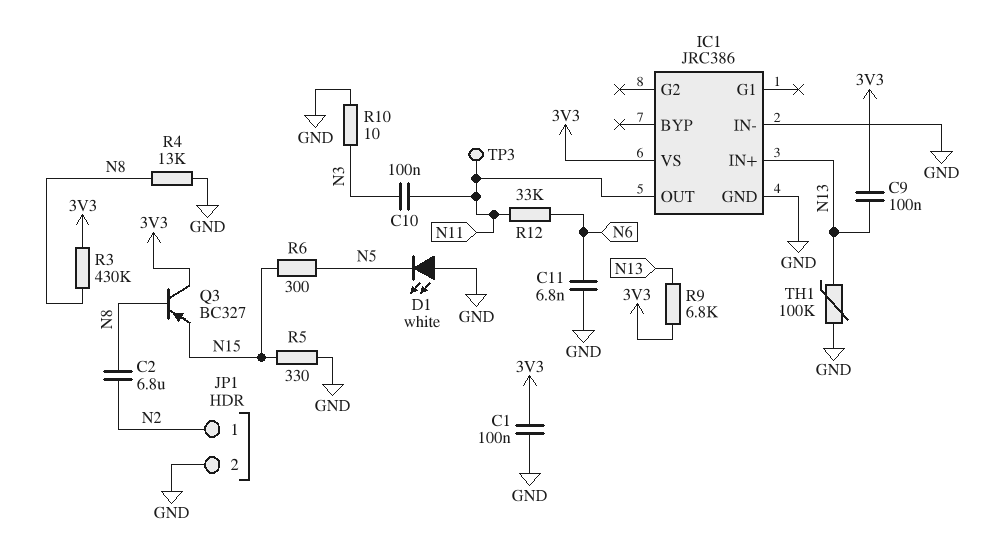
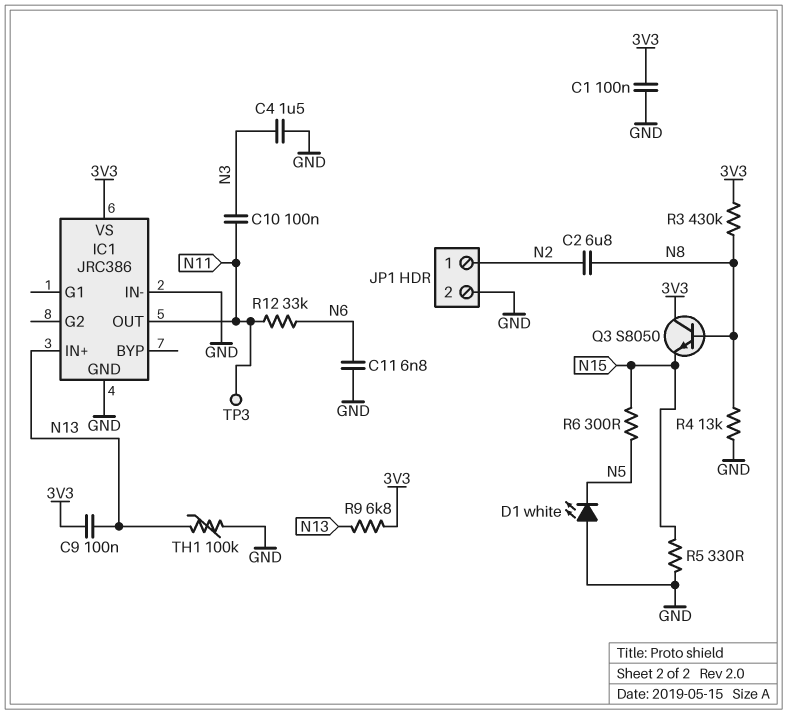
C4: none -> 1.5uF (GND, N3)
Q3: PNP BC327 (B N8, C 3V3, E N15) -> NPN S8050 (B N8, C 3V3, E N15)
R10: 10 (GND, N3) -> none

